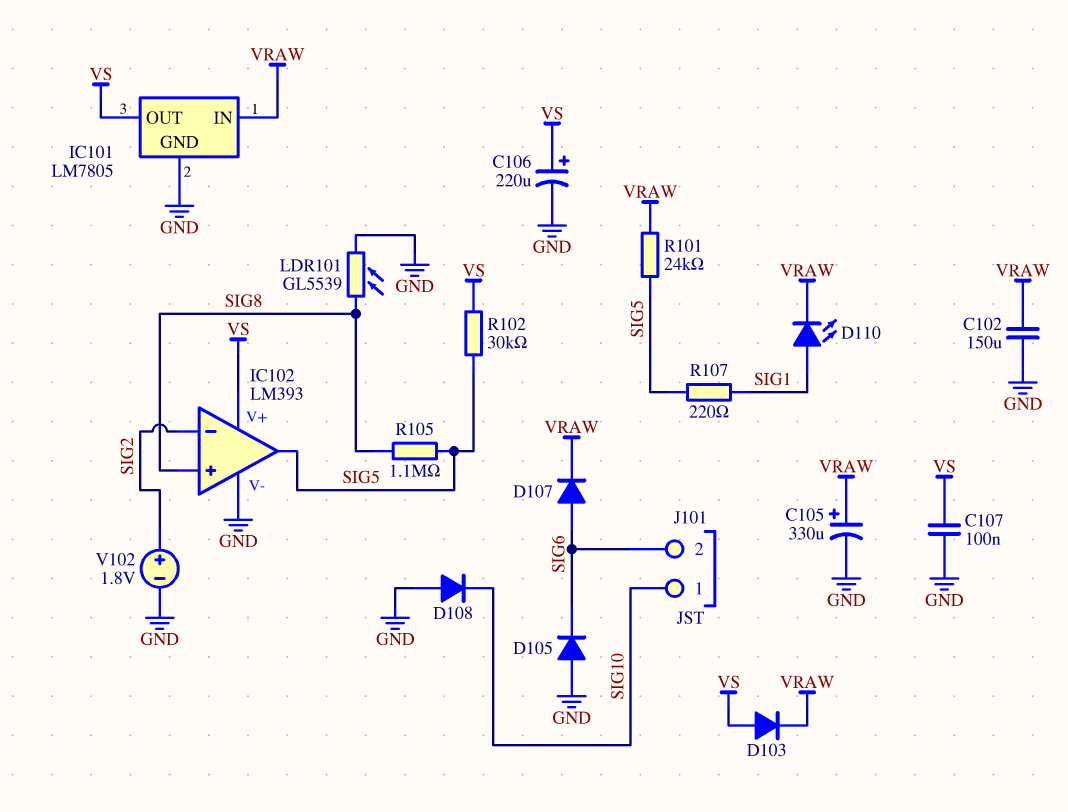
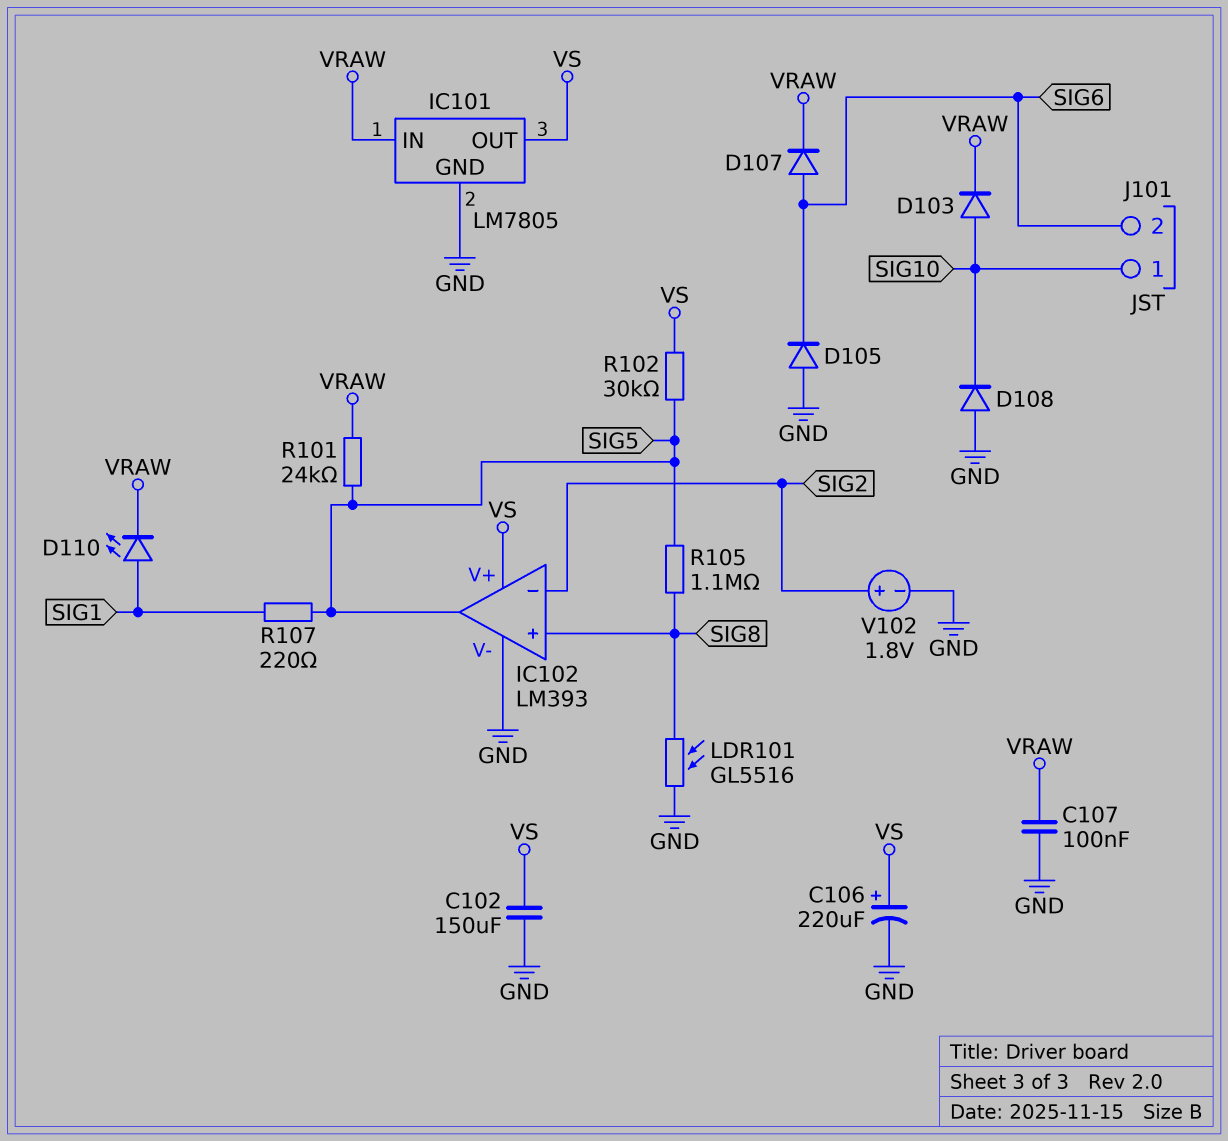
C102: 150uF (GND, VRAW) -> 150uF (GND, VS)
C105: 330uF (plus VRAW, minus GND) -> none
C107: 100nF (GND, VS) -> 100nF (GND, VRAW)
D103: diode (A VS, K VRAW) -> diode (A SIG10, K VRAW)
LDR101: GL5539 (GND, SIG8) -> GL5516 (GND, SIG8)

